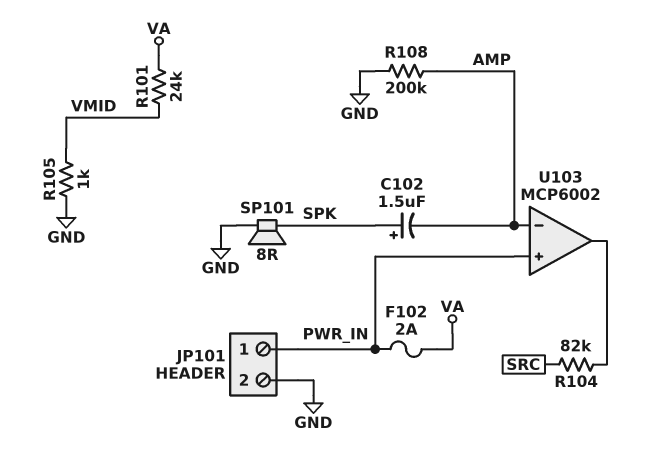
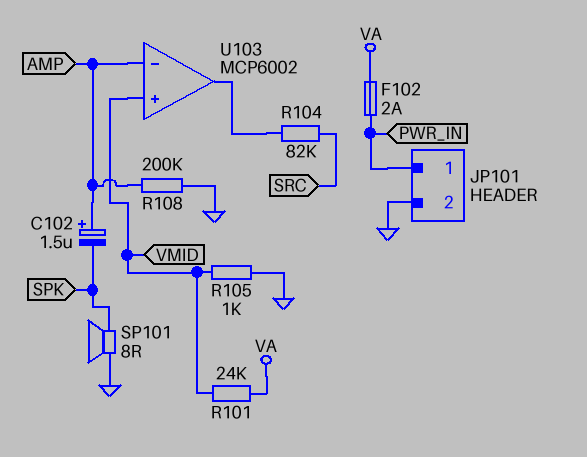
C102: 1.5uF (plus SPK, minus AMP) -> 1.5uF (plus AMP, minus SPK)
U103 pin in+: PWR_IN -> VMID

